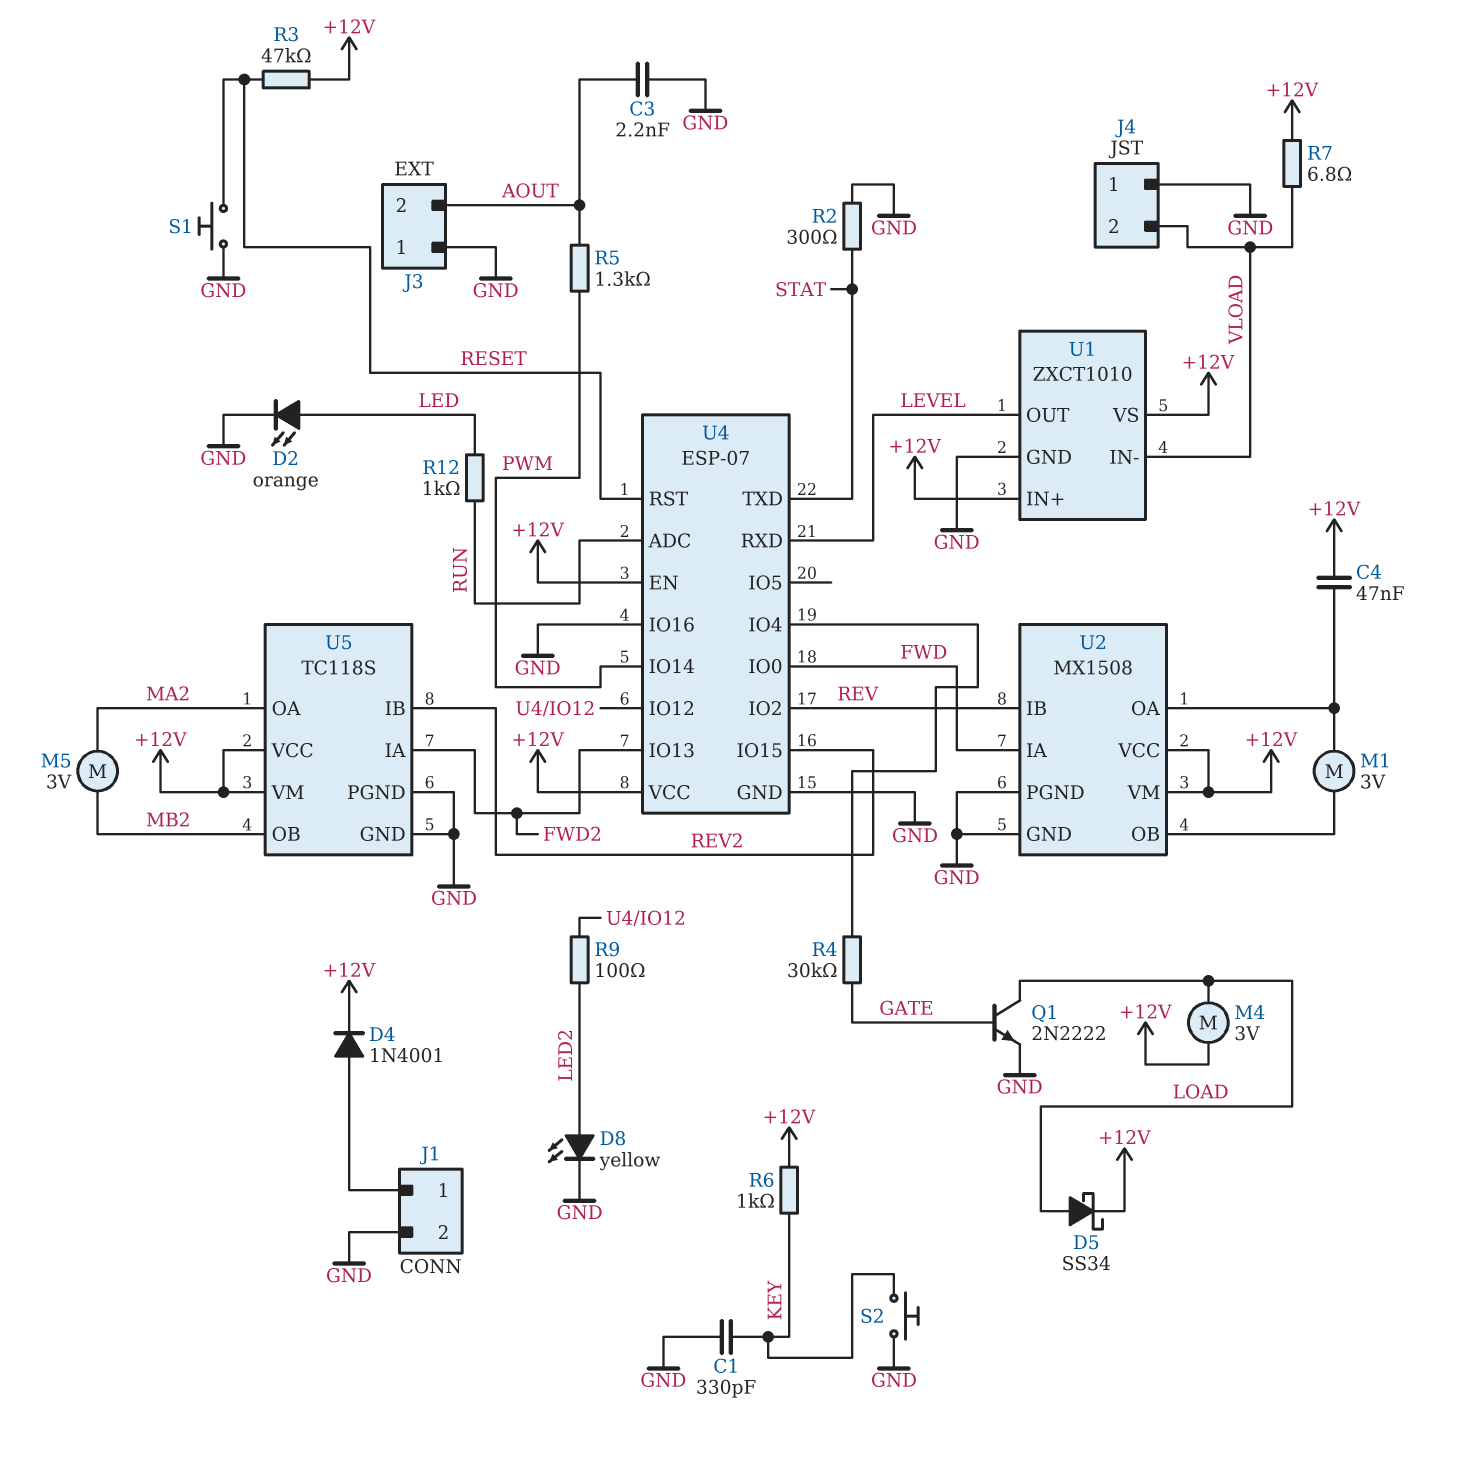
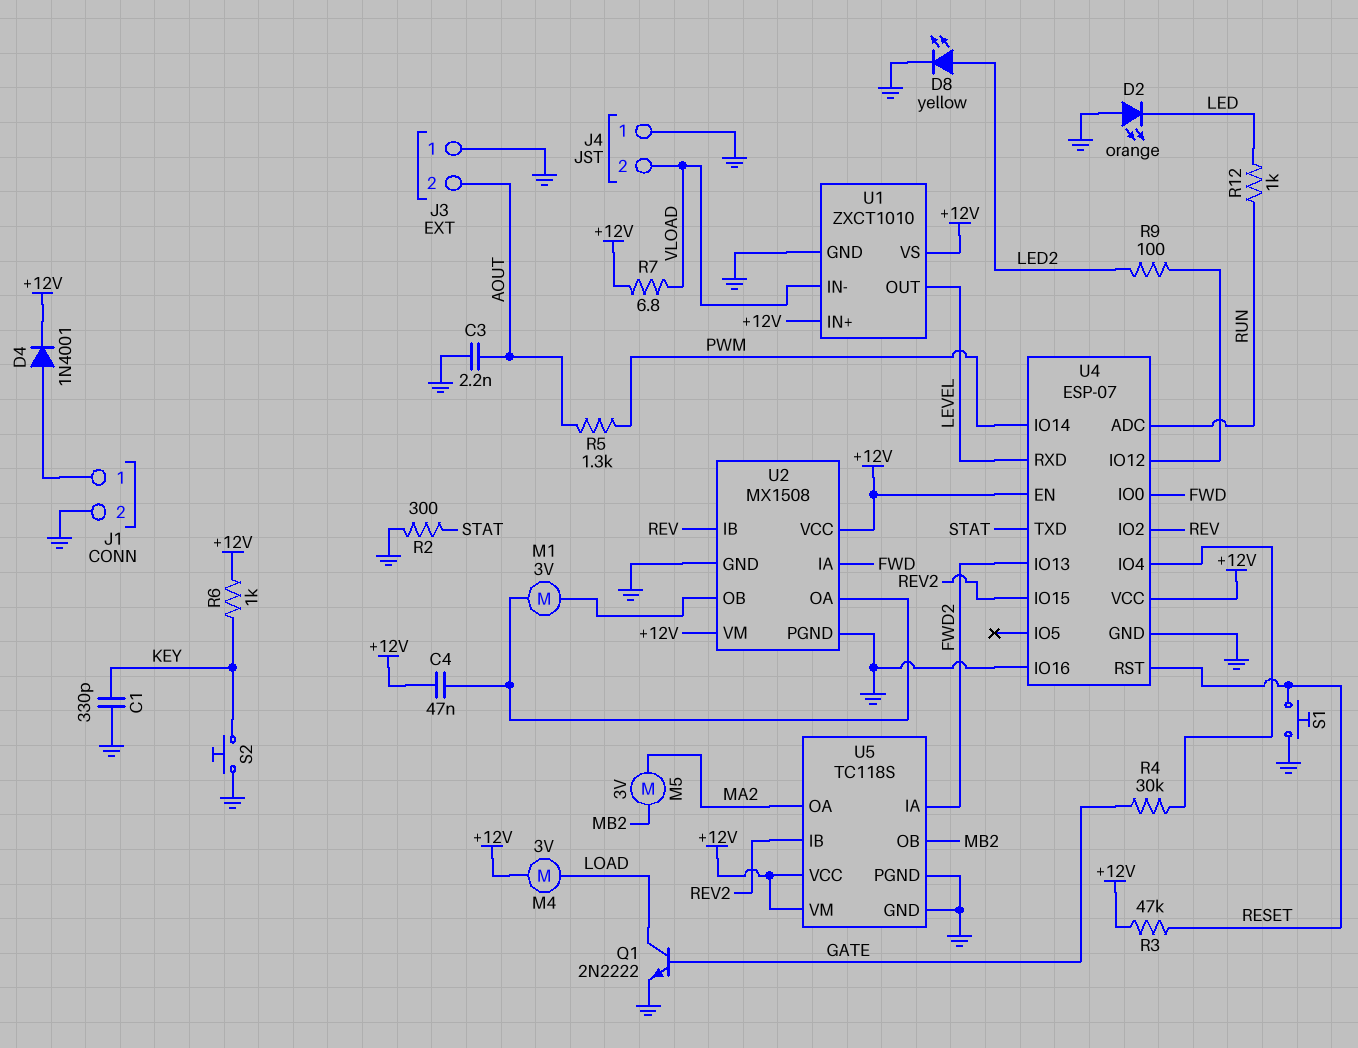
D2: LED orange (A LED, K GND) -> LED orange (A GND, K LED)
D5: schottky SS34 (A LOAD, K +12V) -> none

